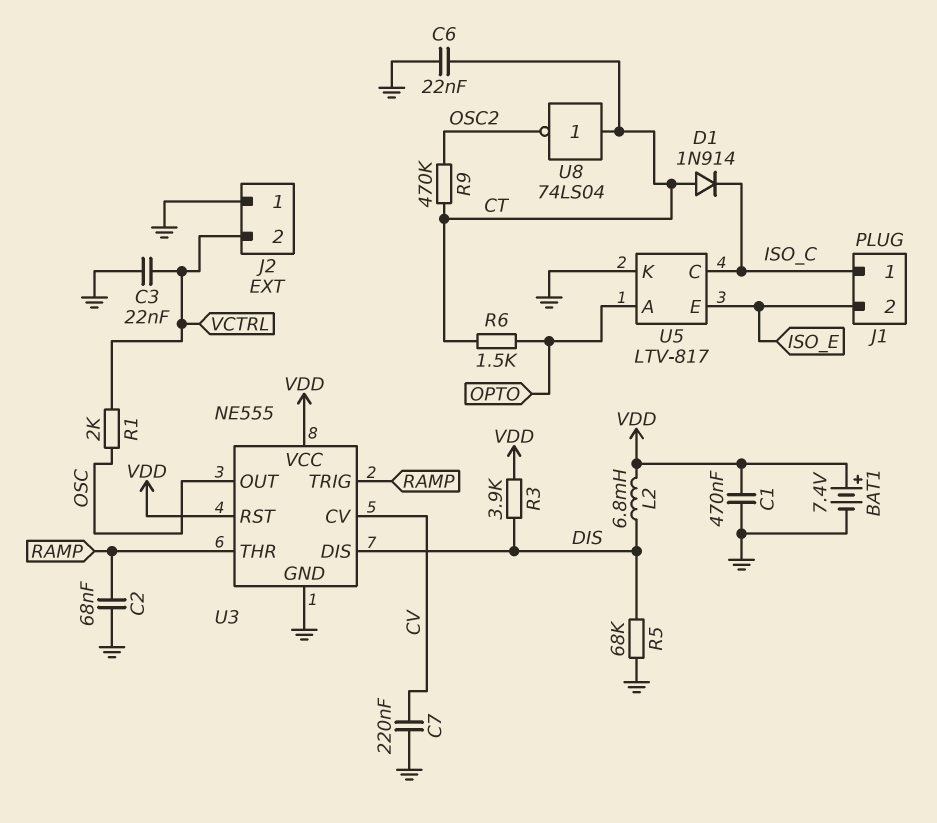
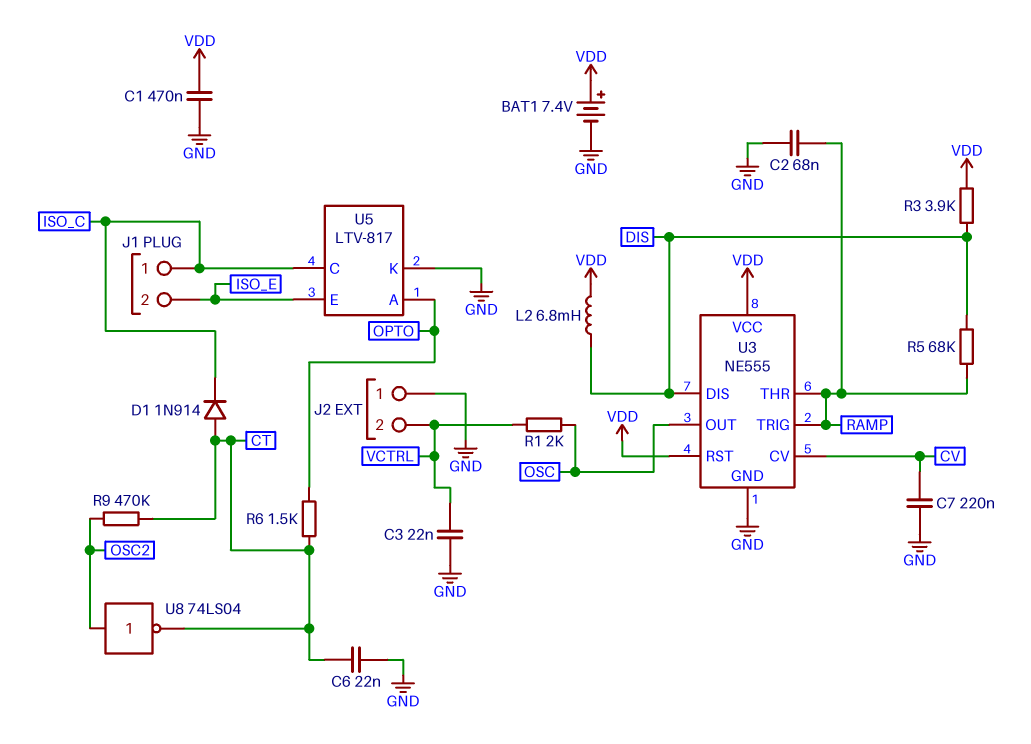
R5: 68k (DIS, GND) -> 68k (DIS, RAMP)
U8: NOT 74LS04 (in CT, out OSC2) -> NOT 74LS04 (in OSC2, out CT)

